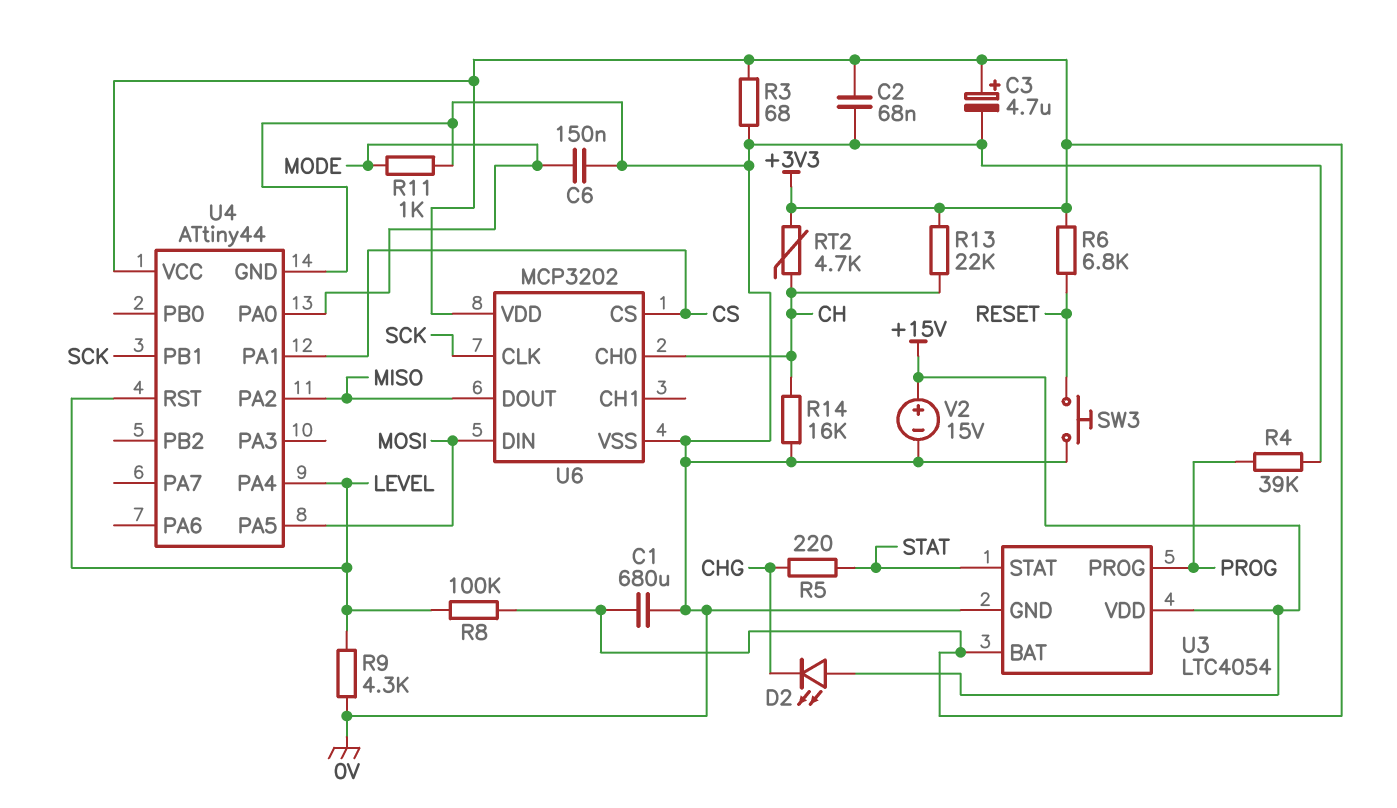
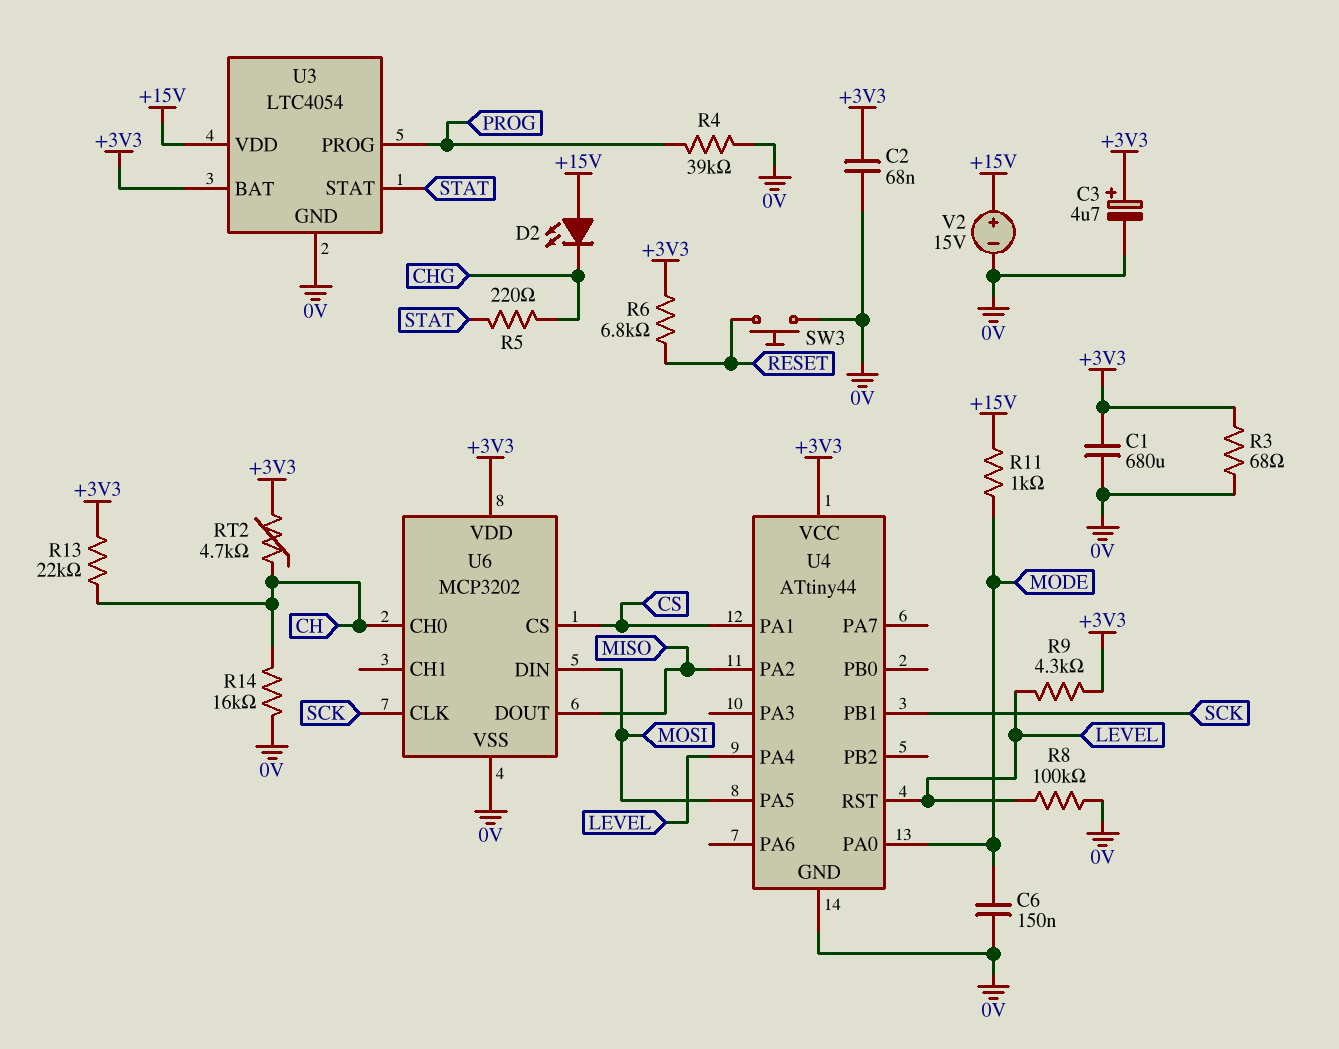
R8: 100k (+3V3, LEVEL) -> 100k (0V, LEVEL)
R9: 4.3k (0V, LEVEL) -> 4.3k (+3V3, LEVEL)
R11: 1k (0V, MODE) -> 1k (+15V, MODE)

